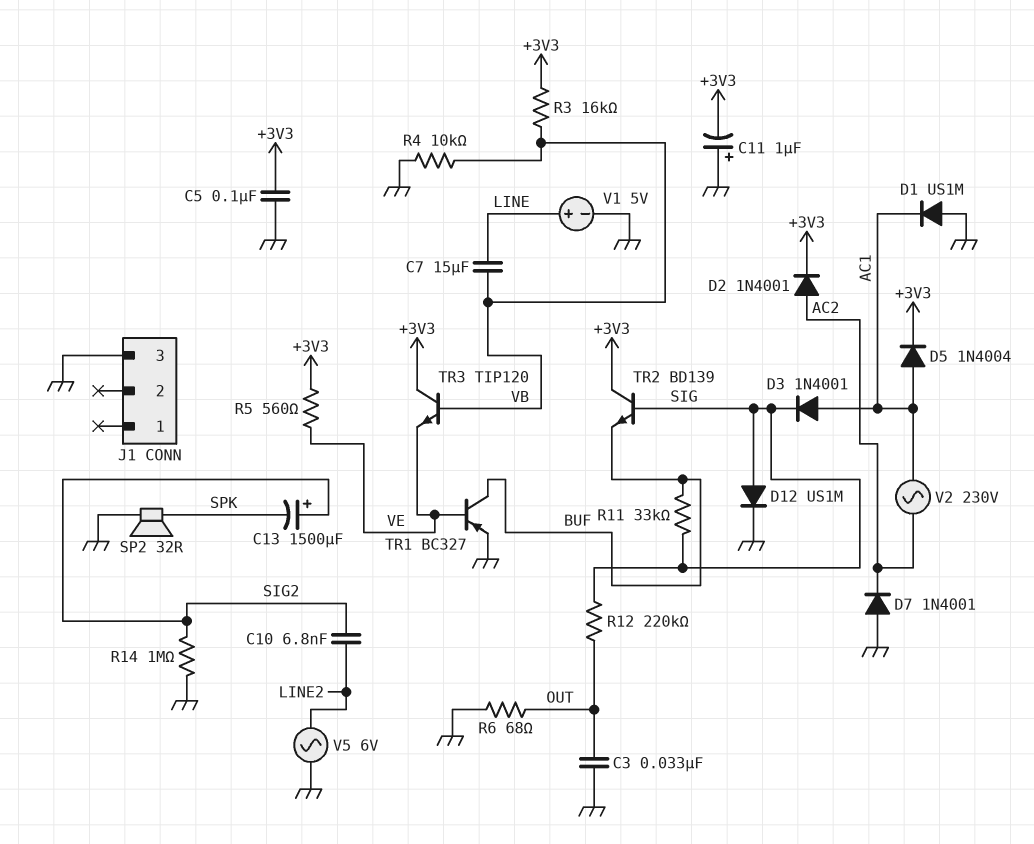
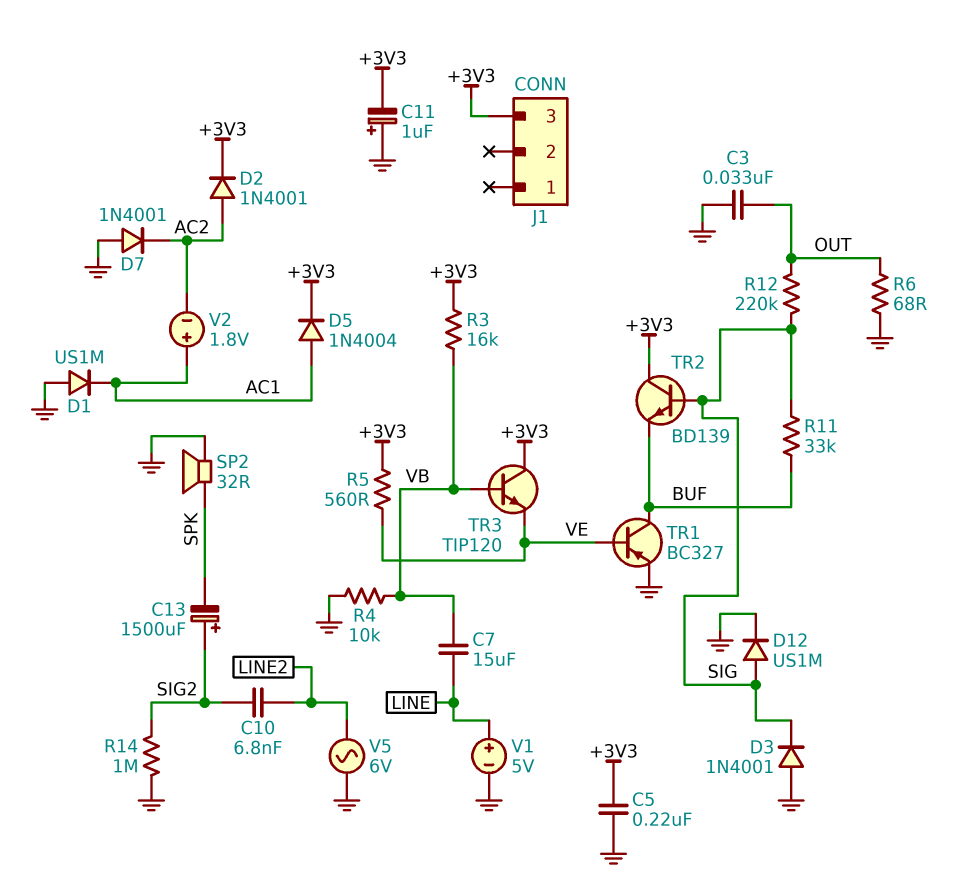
C5: 100nF (+3V3, GND) -> 220nF (+3V3, GND)
D3: diode 1N4001 (A AC1, K SIG) -> diode 1N4001 (A GND, K SIG)
J1 pin 3: GND -> +3V3
V2: AC 230V (AC1, AC2) -> 1.8V (plus AC1, minus AC2)

